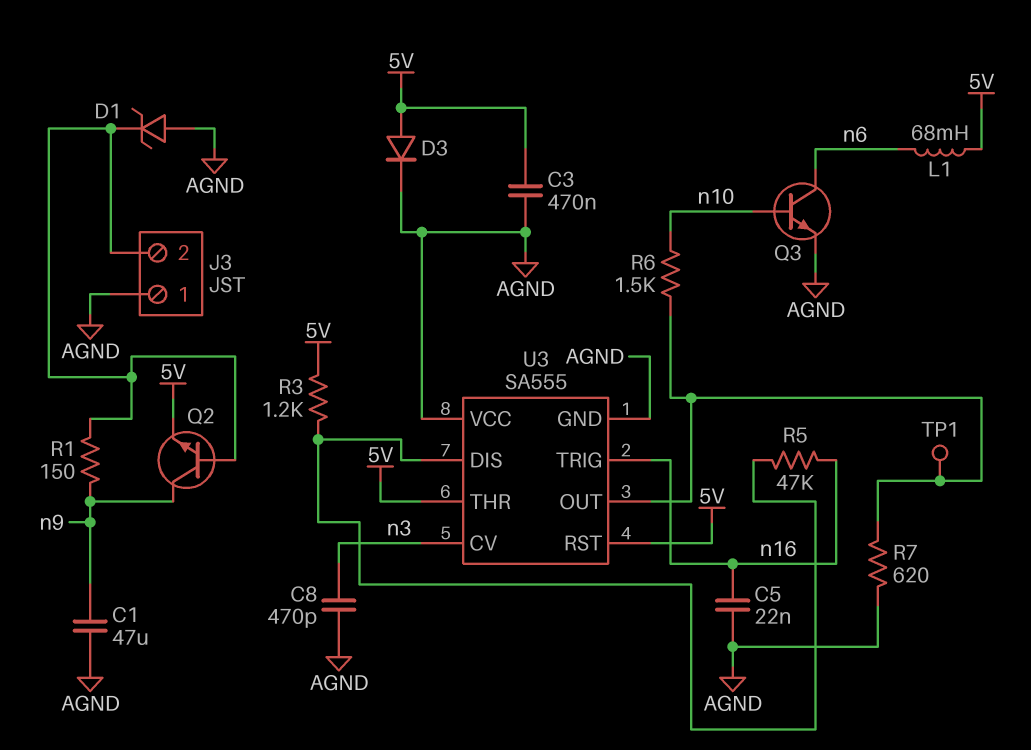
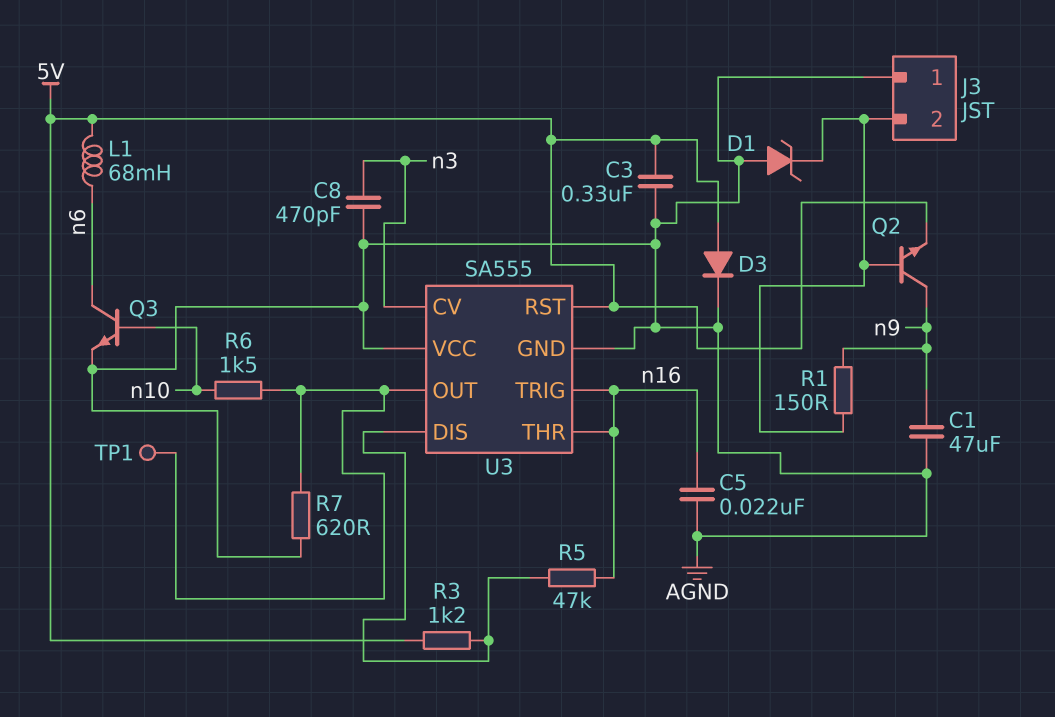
C3: 470nF (5V, AGND) -> 330nF (5V, AGND)
U3 pin THR: 5V -> n16

